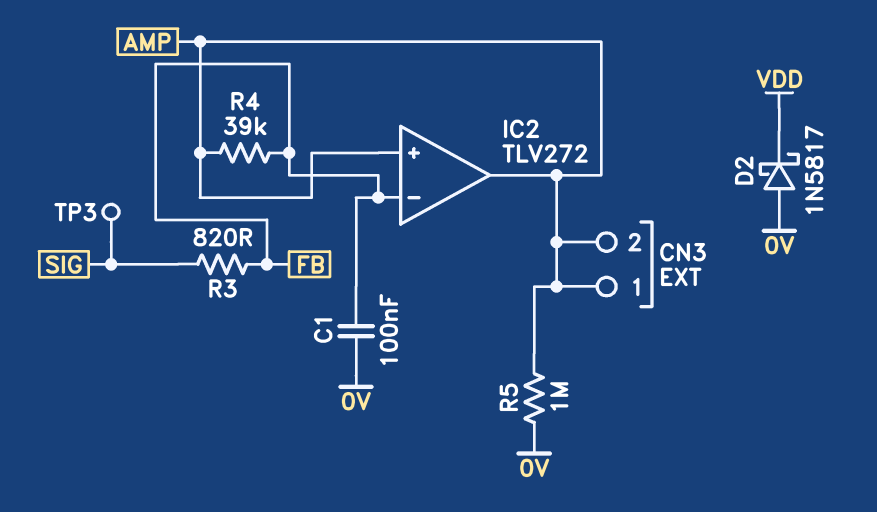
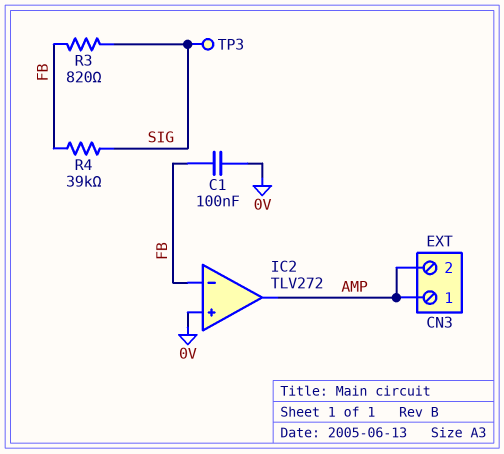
D2: schottky 1N5817 (A 0V, K VDD) -> none
IC2 pin in+: AMP -> 0V
R4: 39k (AMP, FB) -> 39k (FB, SIG)
R5: 1M (0V, AMP) -> none

